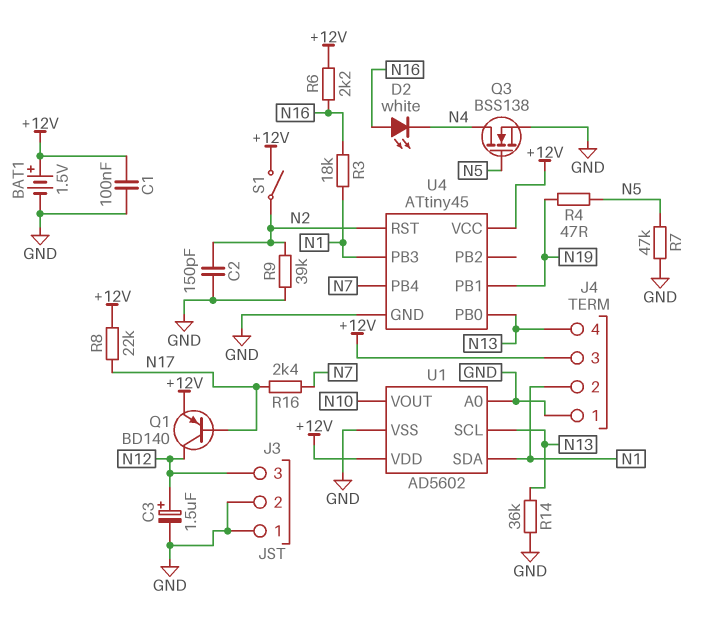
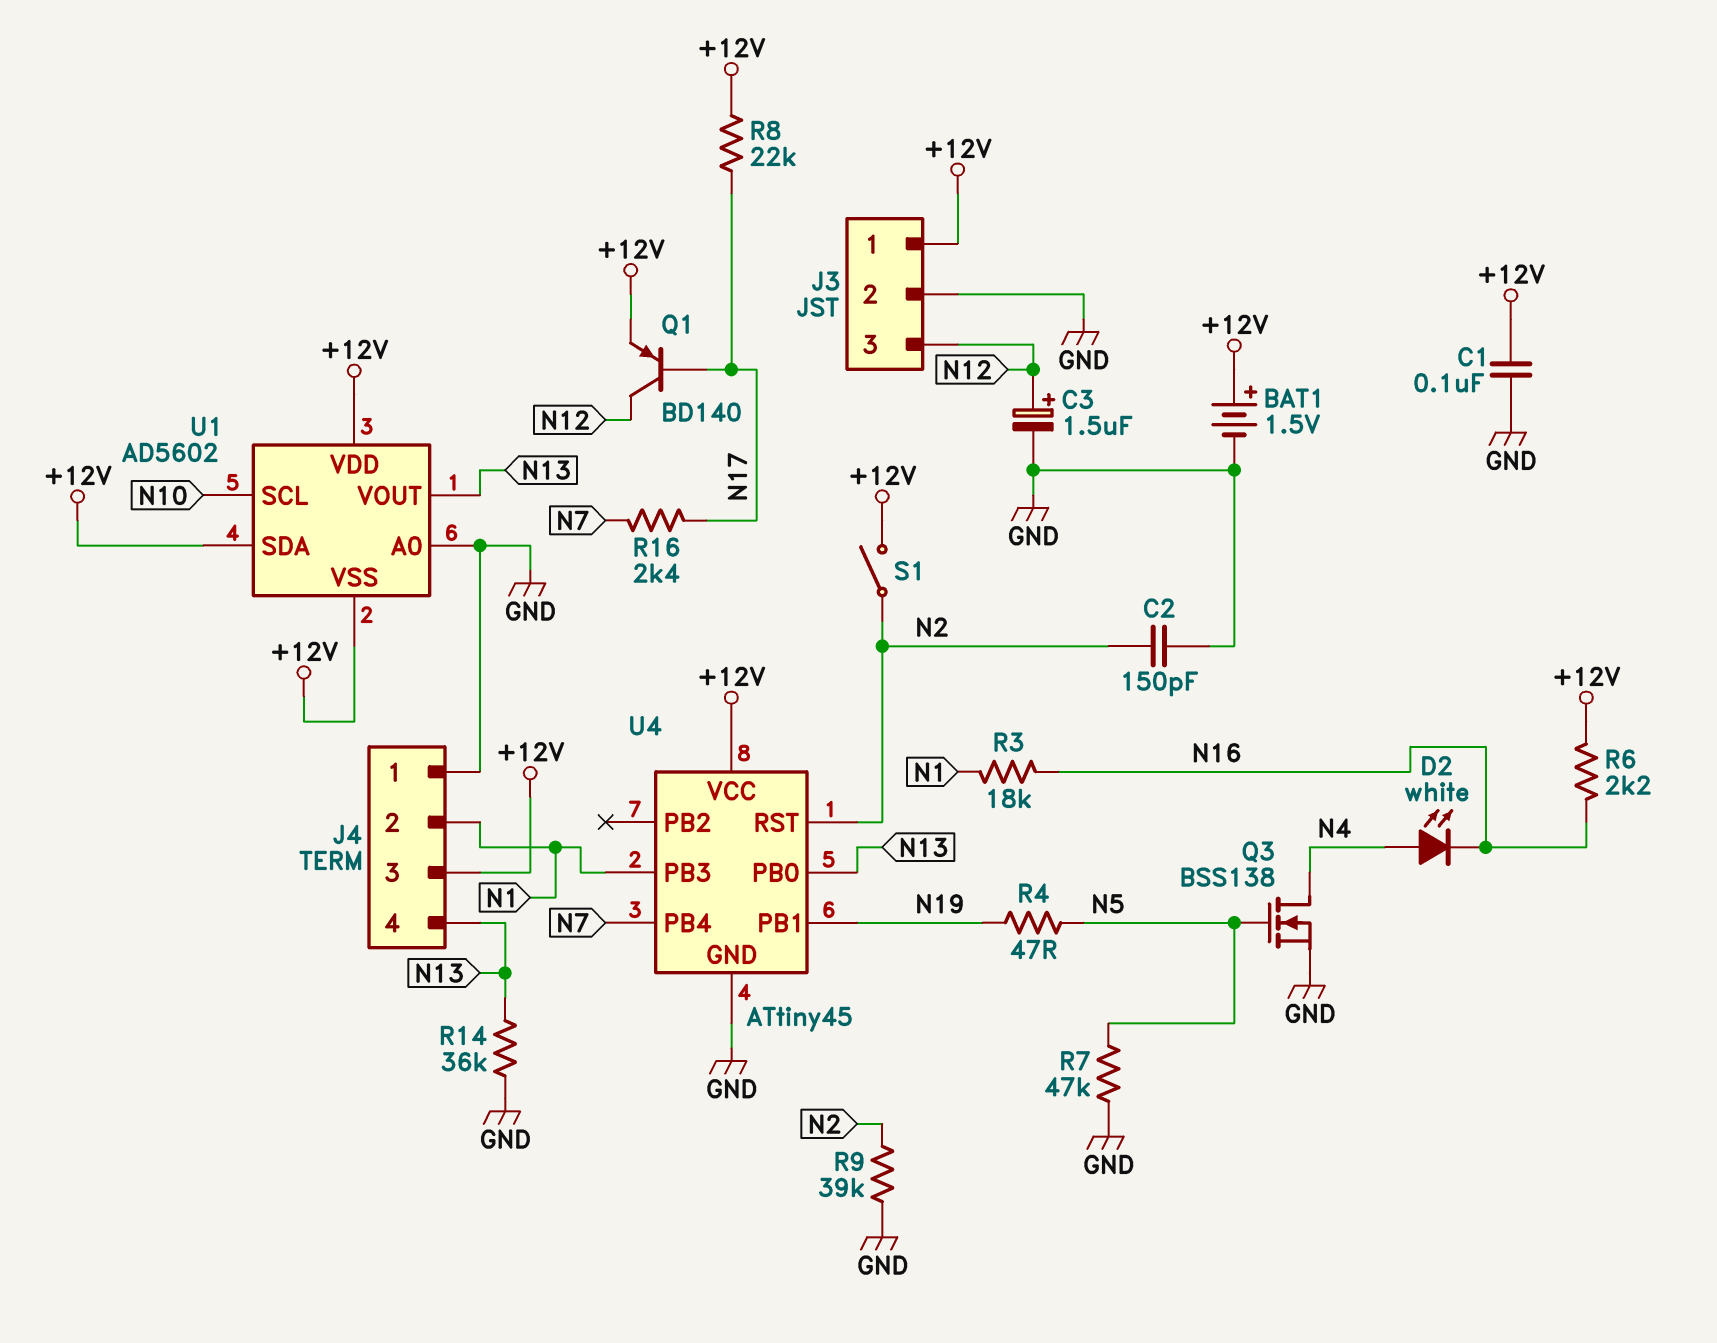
D2: LED white (A N16, K N4) -> LED white (A N4, K N16)
J3 pin 1: GND -> +12V
U1 pin SCL: N13 -> N10
U1 pin SDA: N1 -> +12V
U1 pin VOUT: N10 -> N13
U1 pin VSS: GND -> +12V

